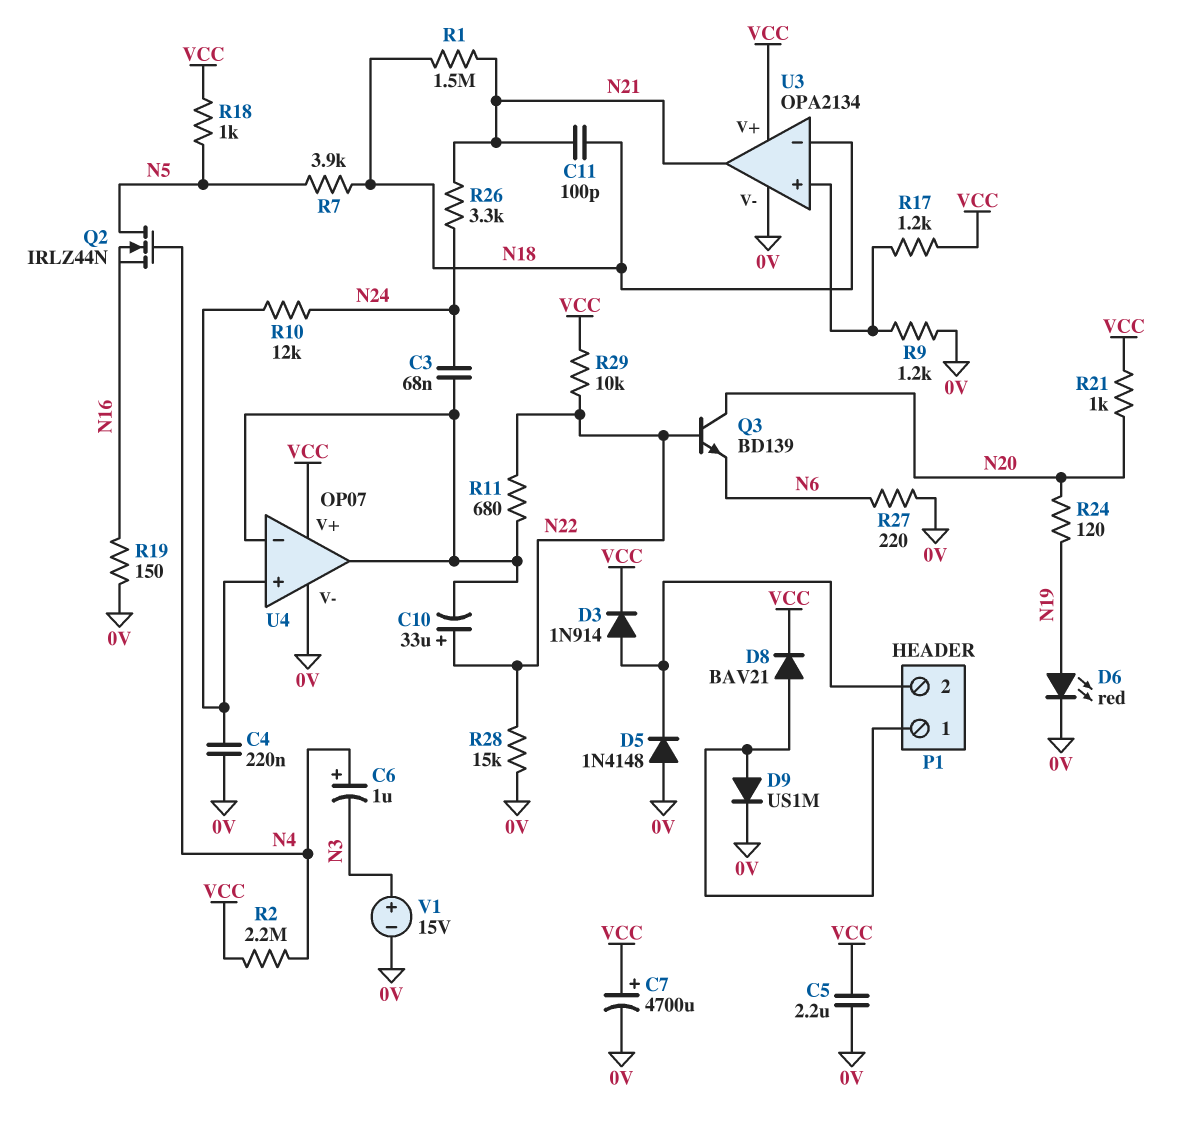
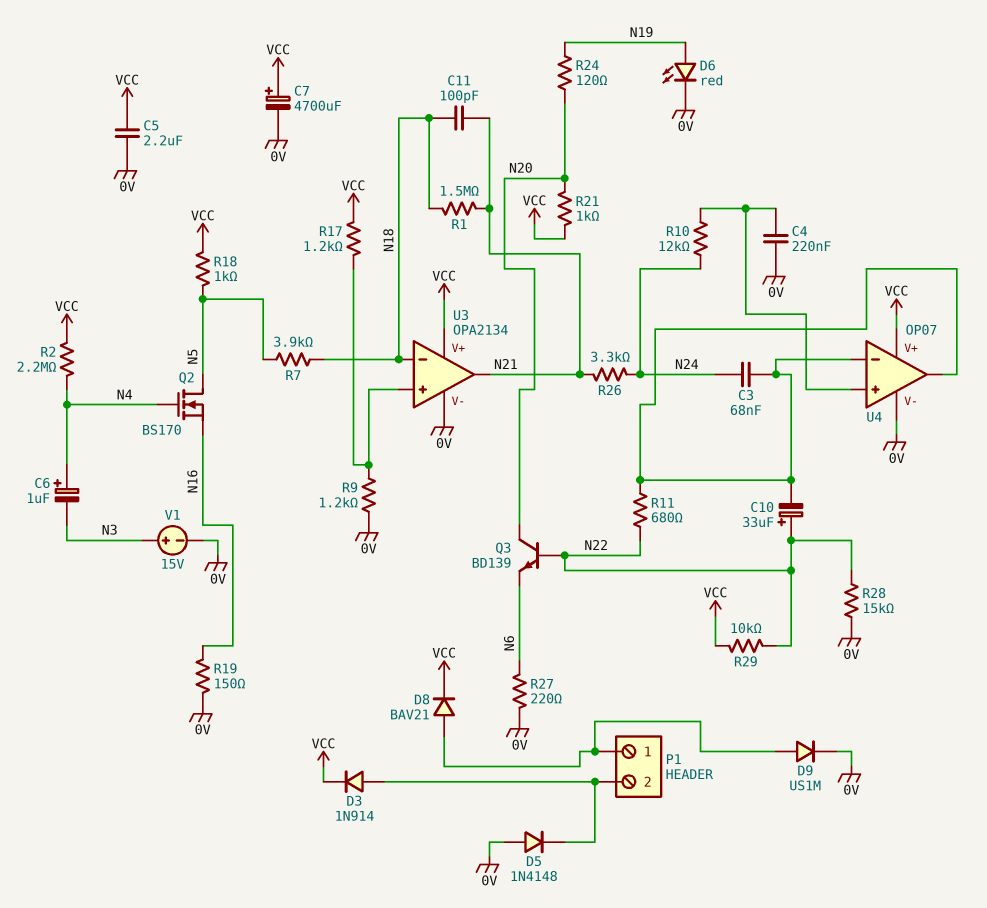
Q2: NMOS IRLZ44N (G N4, D N5, S N16) -> NMOS BS170 (G N4, D N5, S N16)

